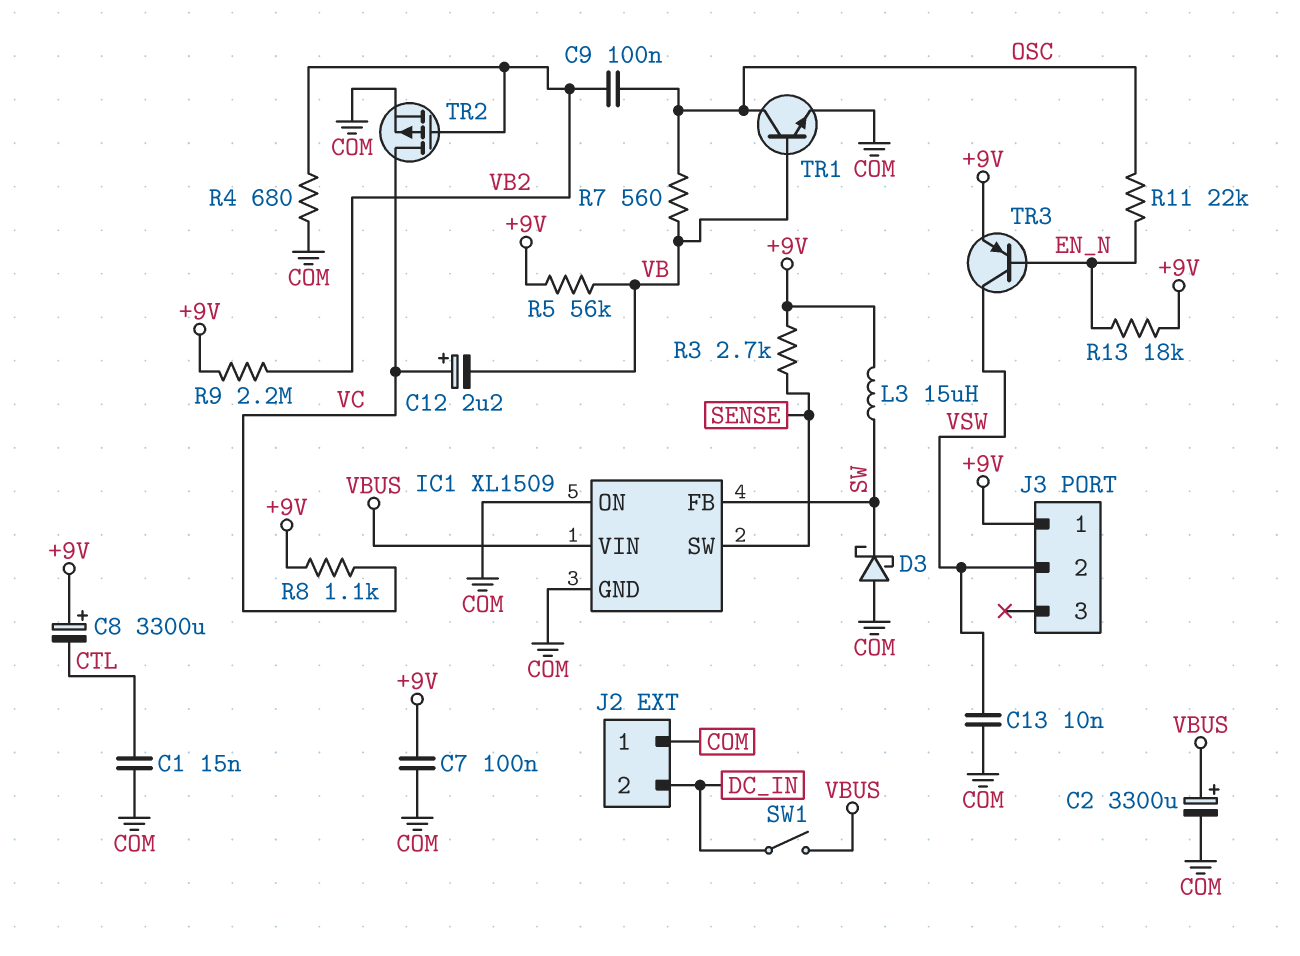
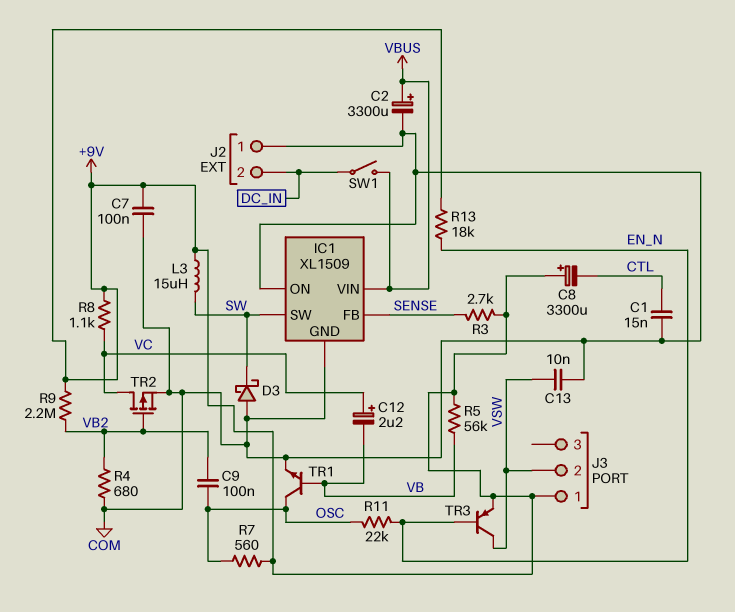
IC1 pin FB: SW -> SENSE
IC1 pin SW: SENSE -> SW
R7: 560 (OSC, VB) -> 560 (+9V, OSC)

